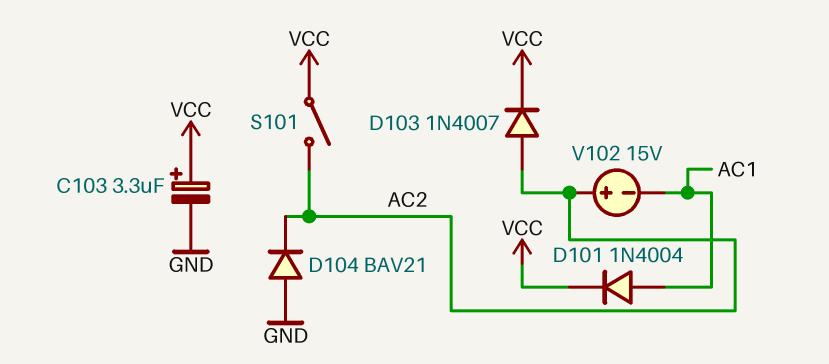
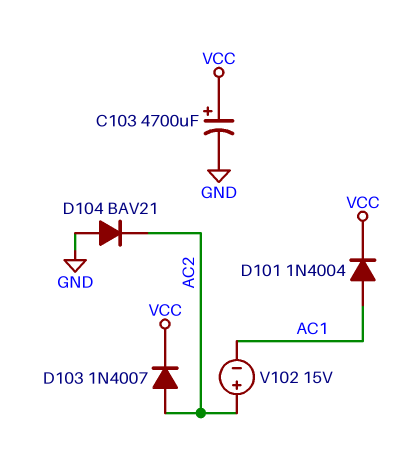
C103: 3.3uF (plus VCC, minus GND) -> 4700uF (plus VCC, minus GND)
S101: switch (AC2, VCC) -> none

